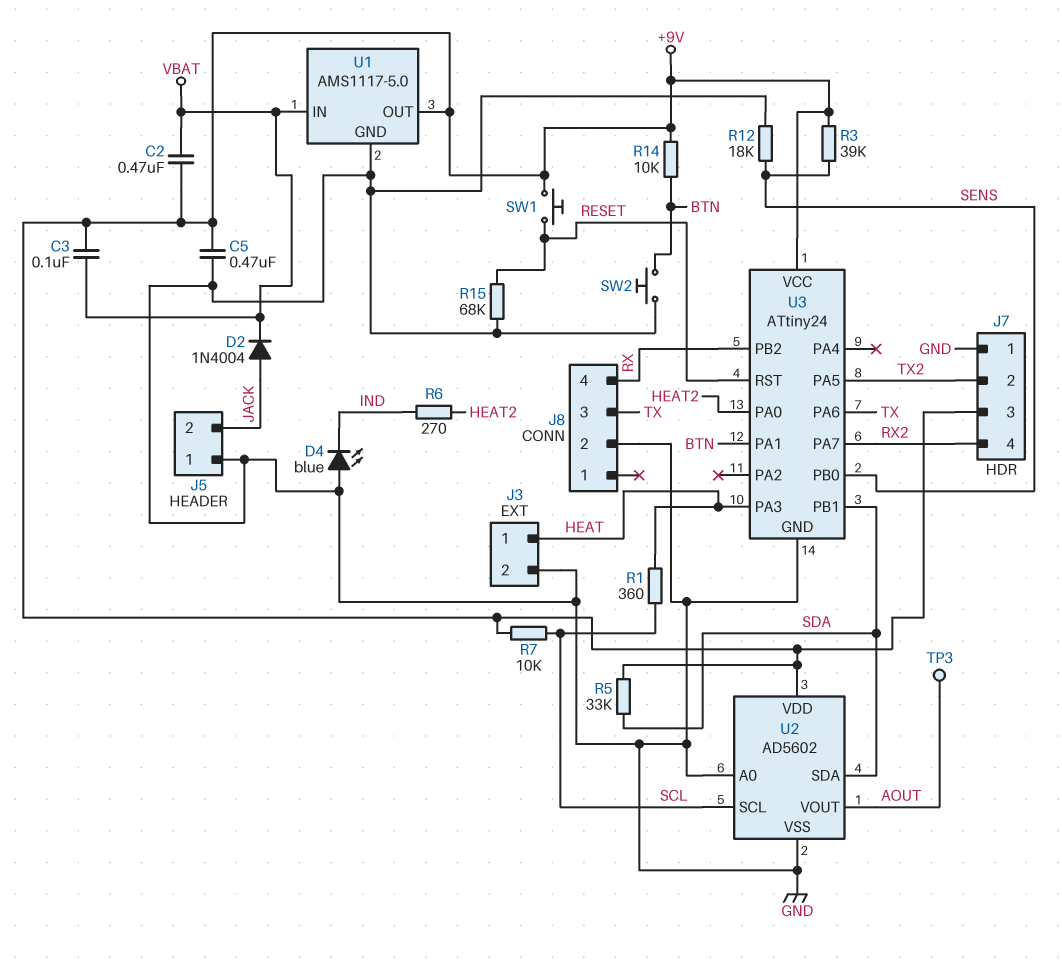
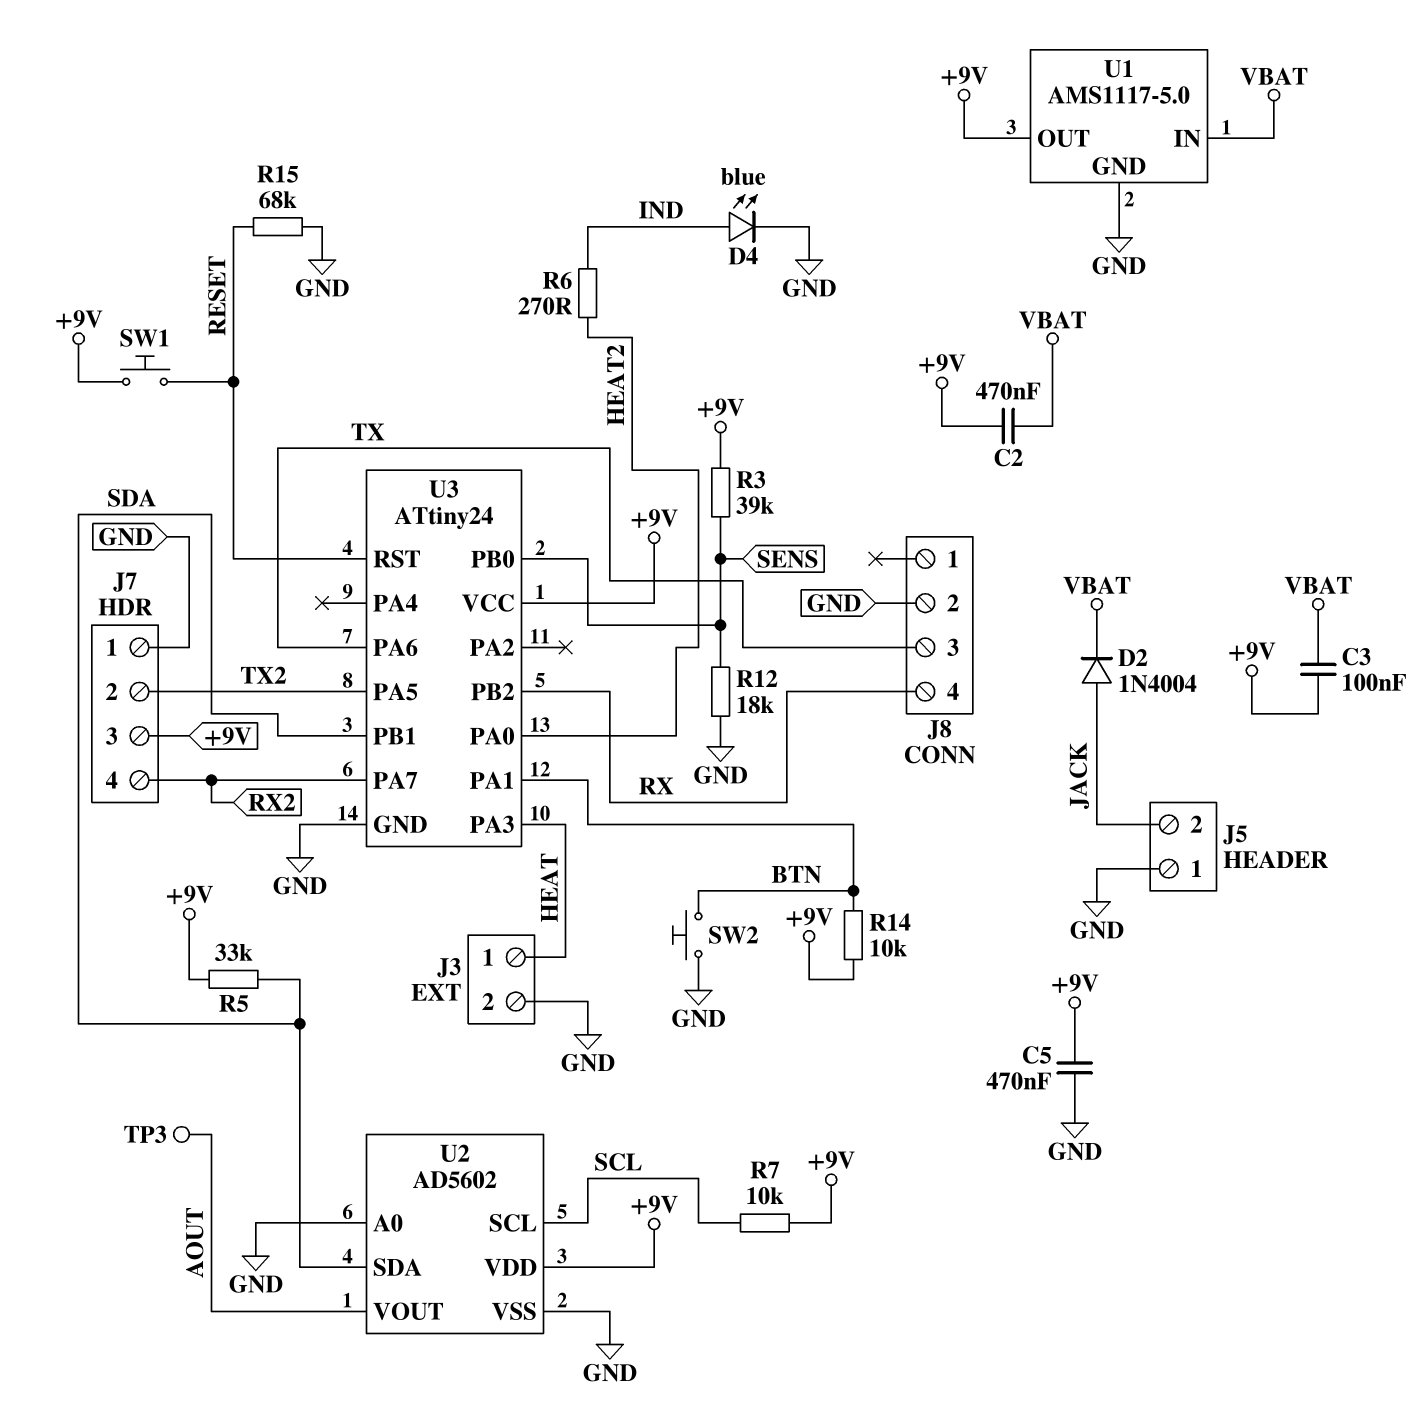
D4: LED blue (A GND, K IND) -> LED blue (A IND, K GND)
R1: 360 (HEAT, SCL) -> none

